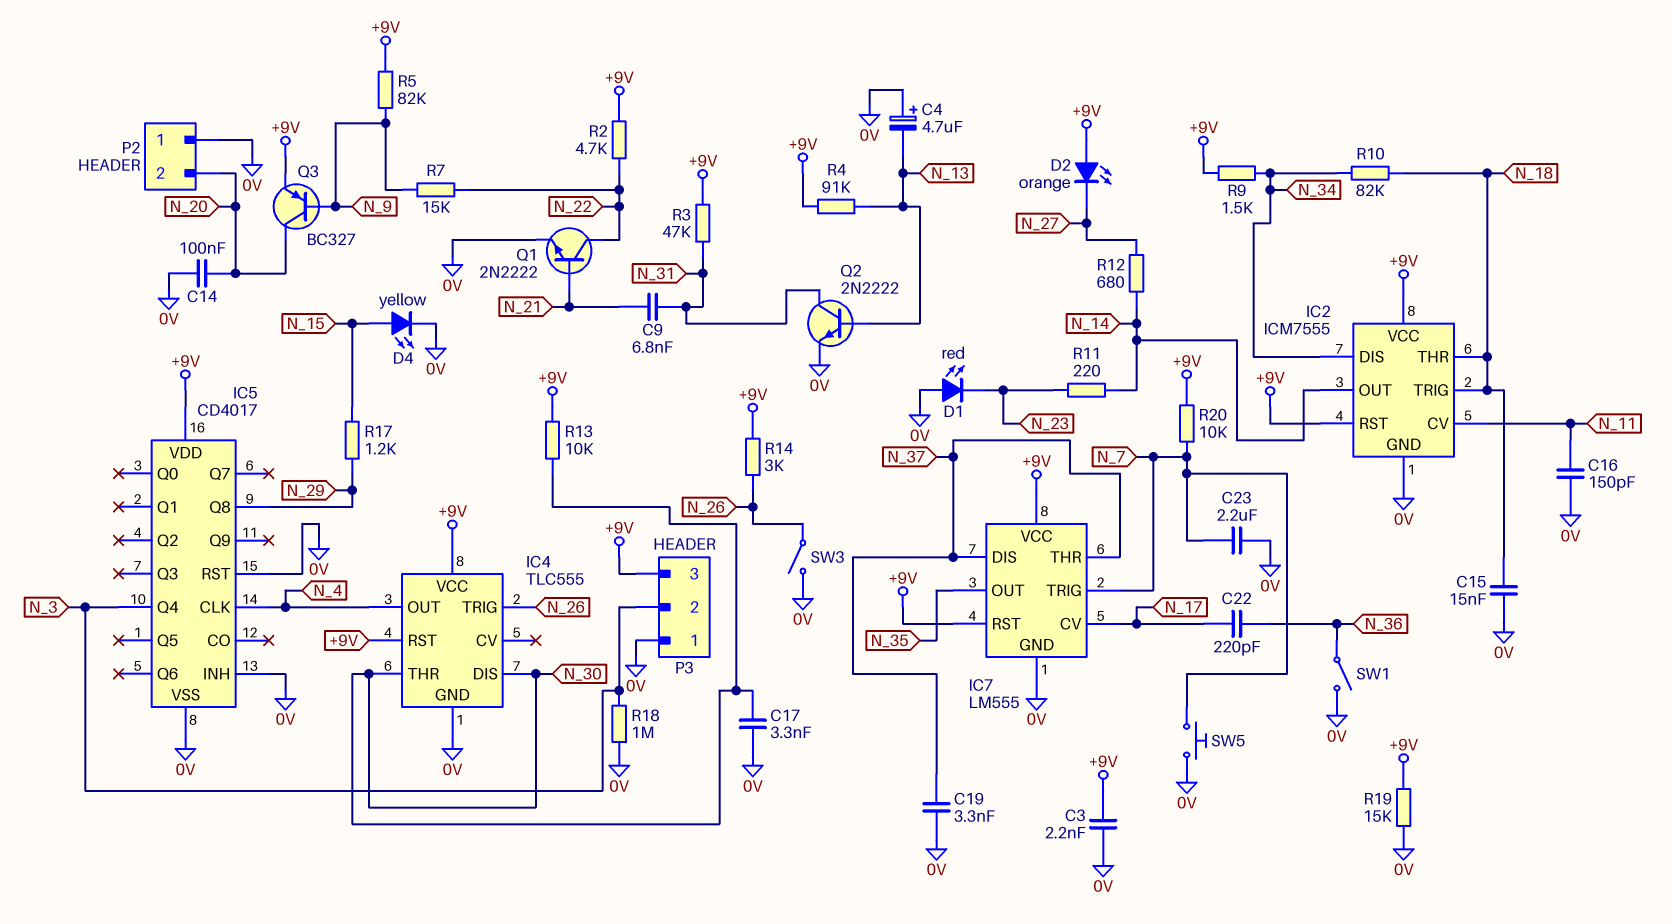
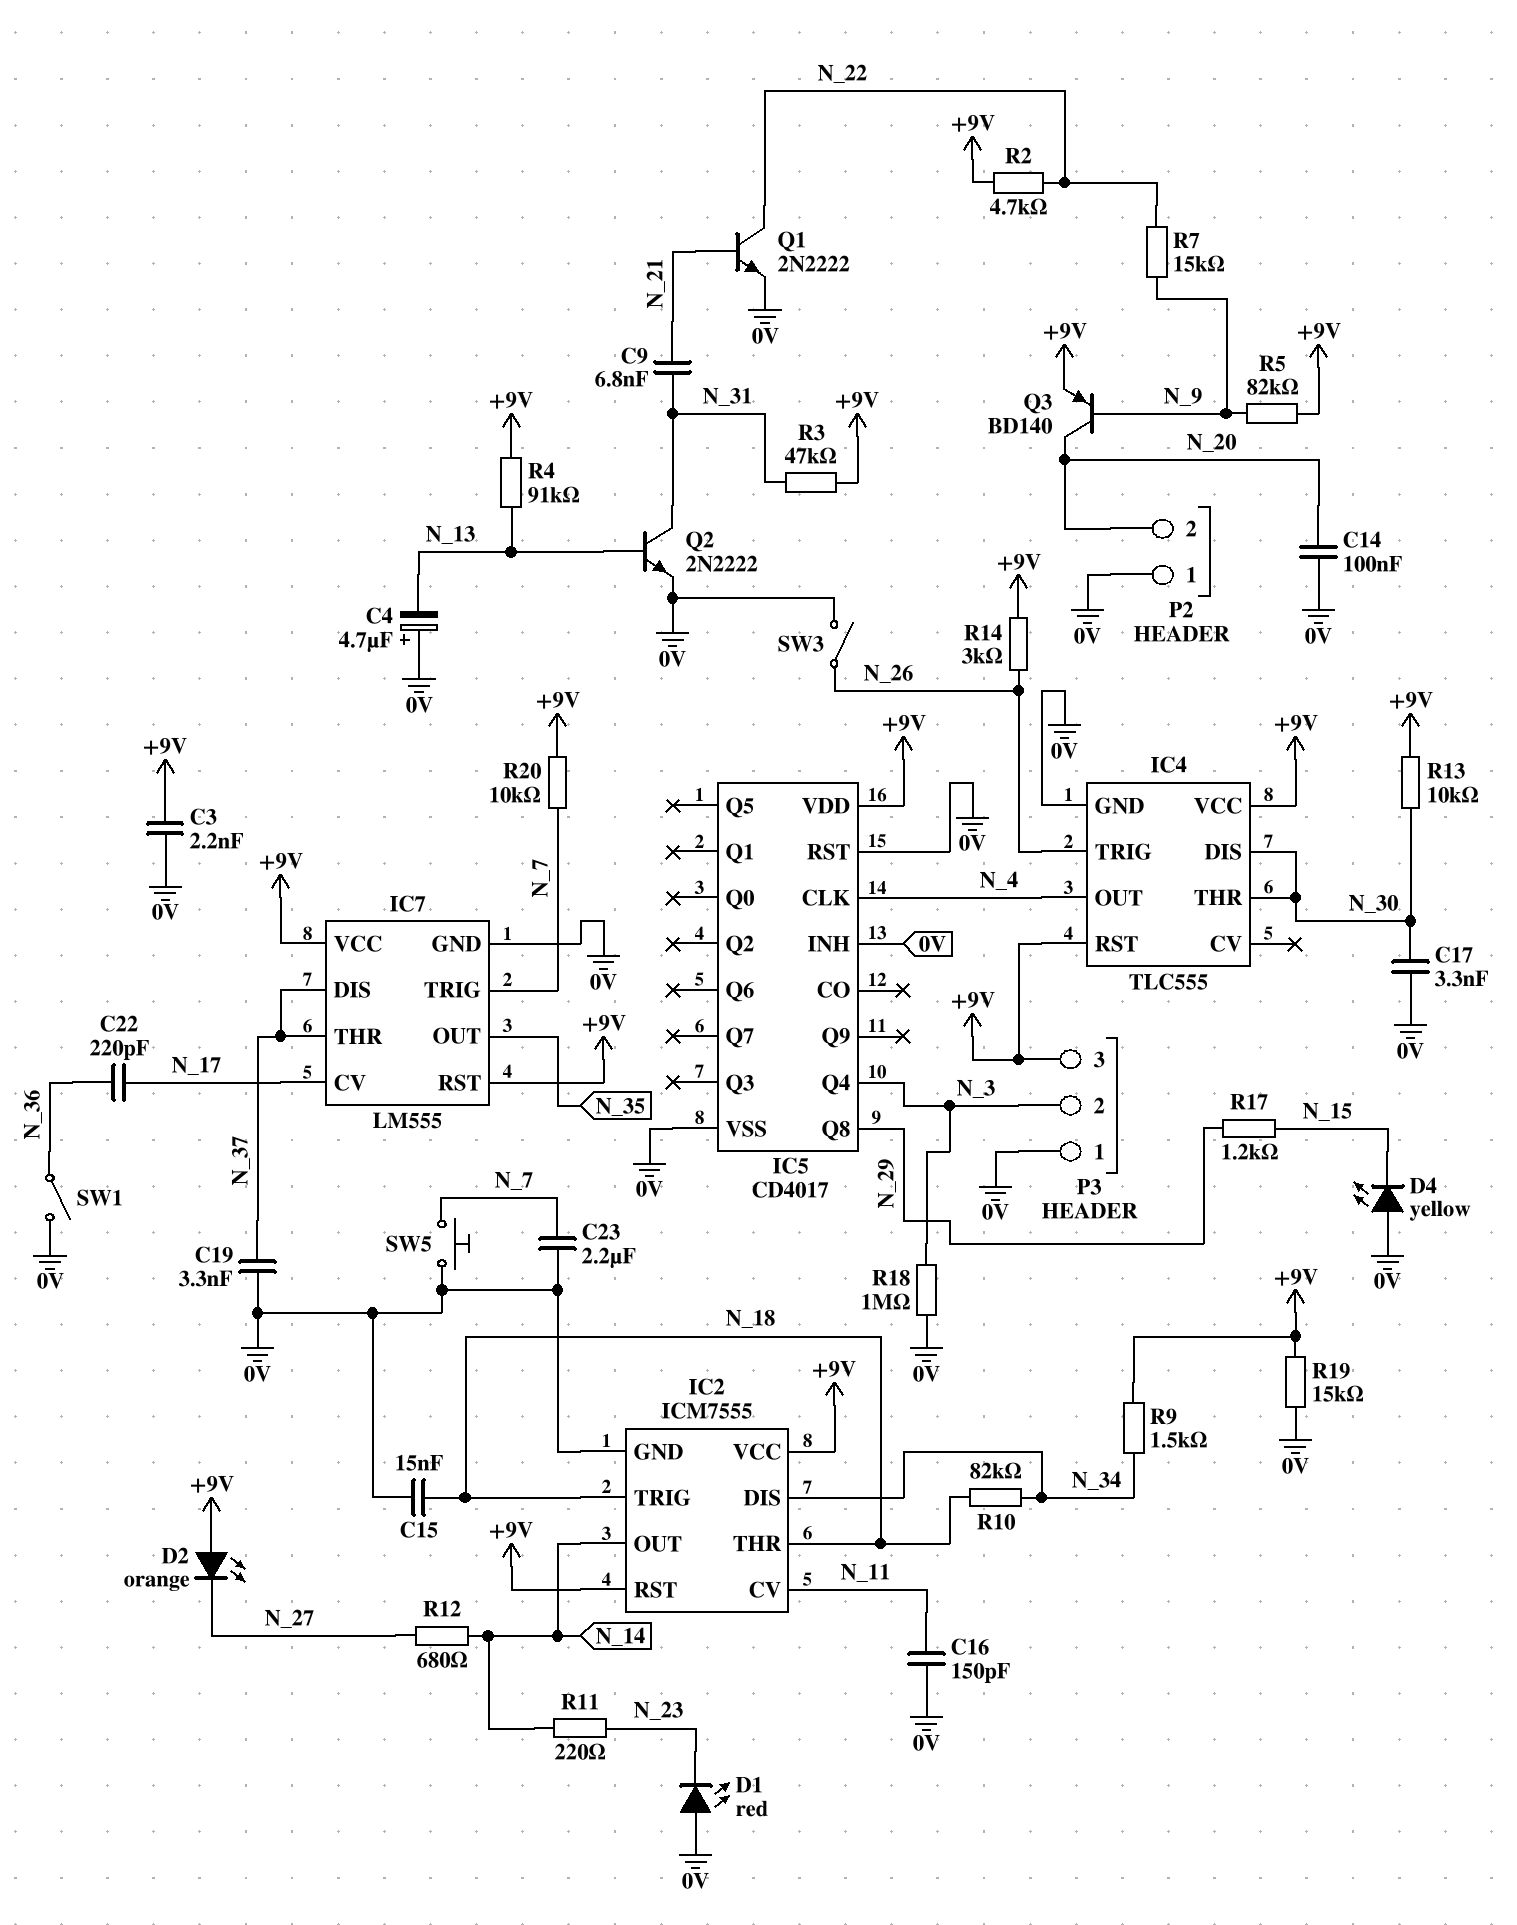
D4: LED yellow (A N_15, K 0V) -> LED yellow (A 0V, K N_15)
Q3: PNP BC327 (B N_9, C N_20, E +9V) -> PNP BD140 (B N_9, C N_20, E +9V)

